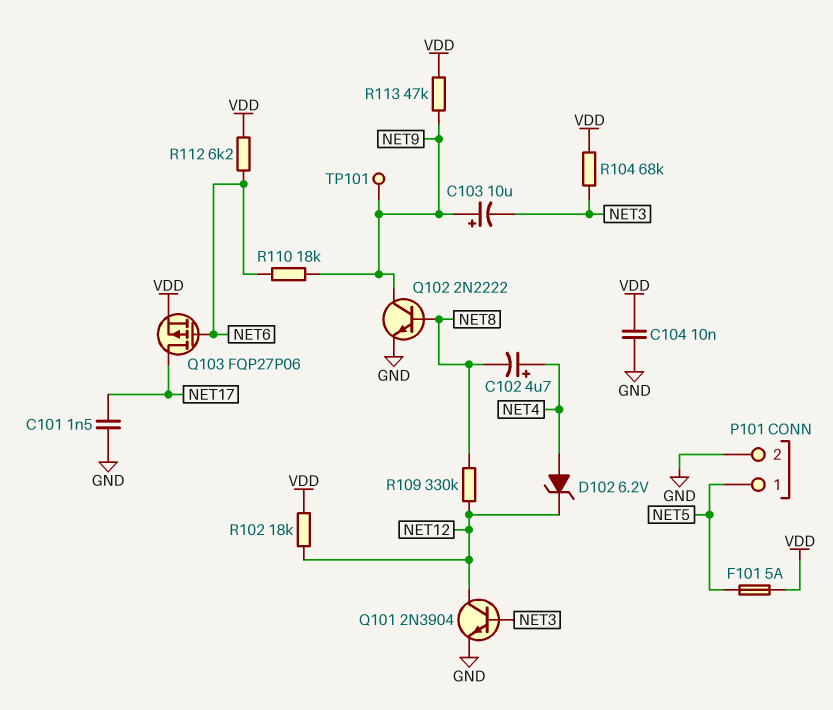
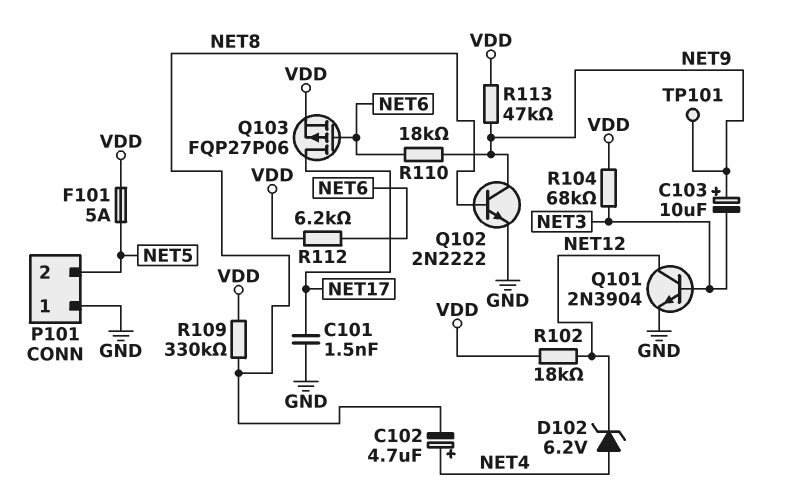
C104: 10nF (GND, VDD) -> none
P101 pin 1: NET5 -> GND
P101 pin 2: GND -> NET5
R109: 330k (NET8, NET12) -> 330k (NET8, VDD)

